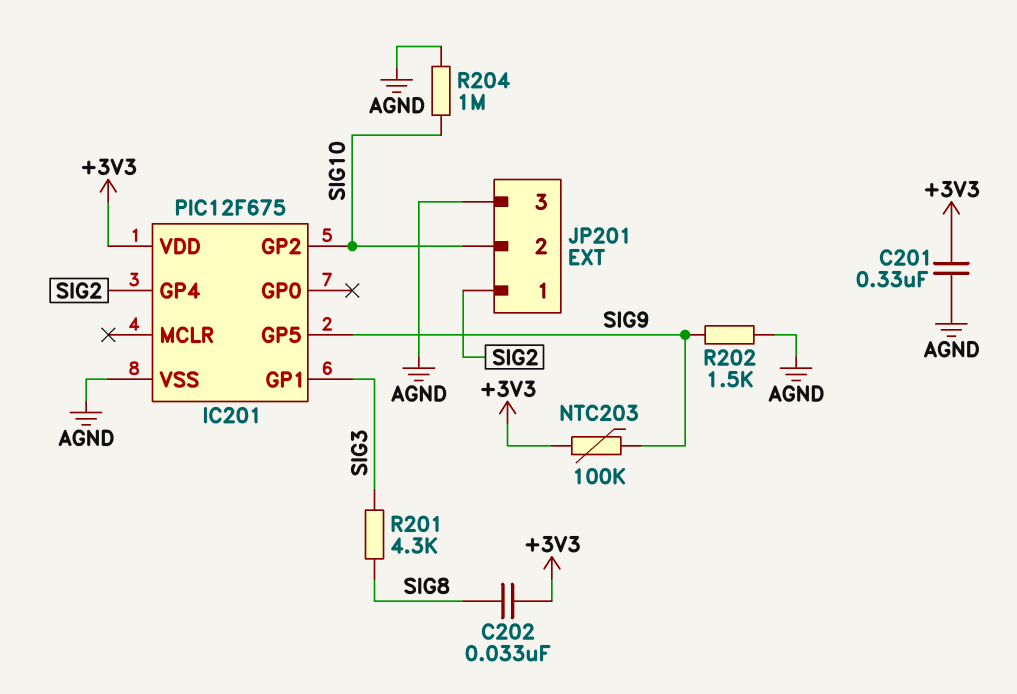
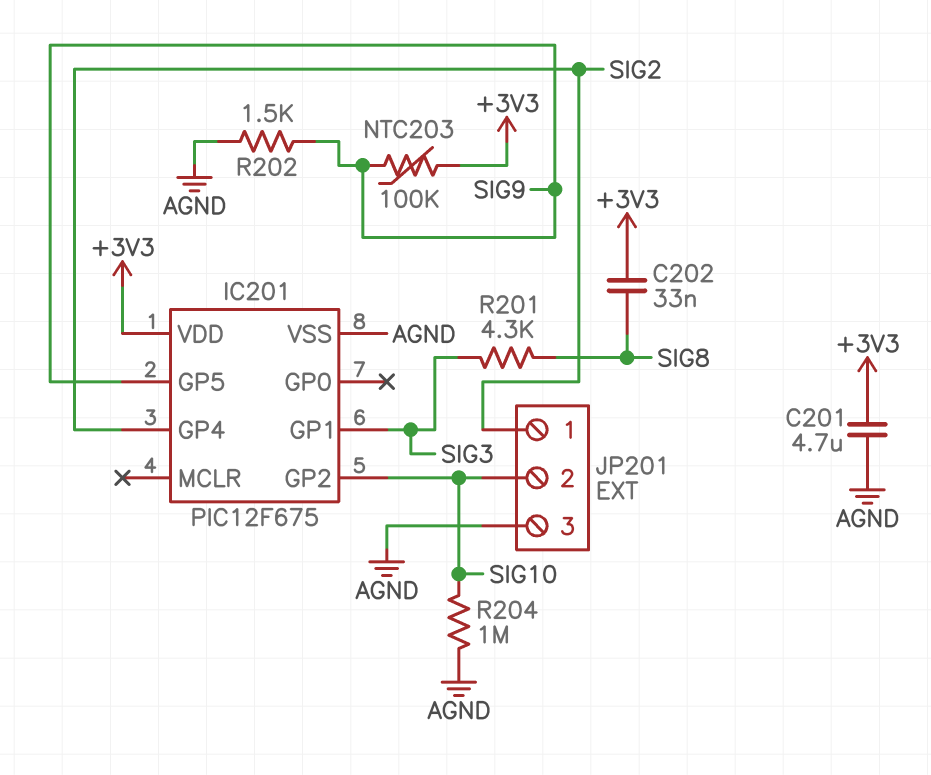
C201: 330nF (+3V3, AGND) -> 4.7uF (+3V3, AGND)

